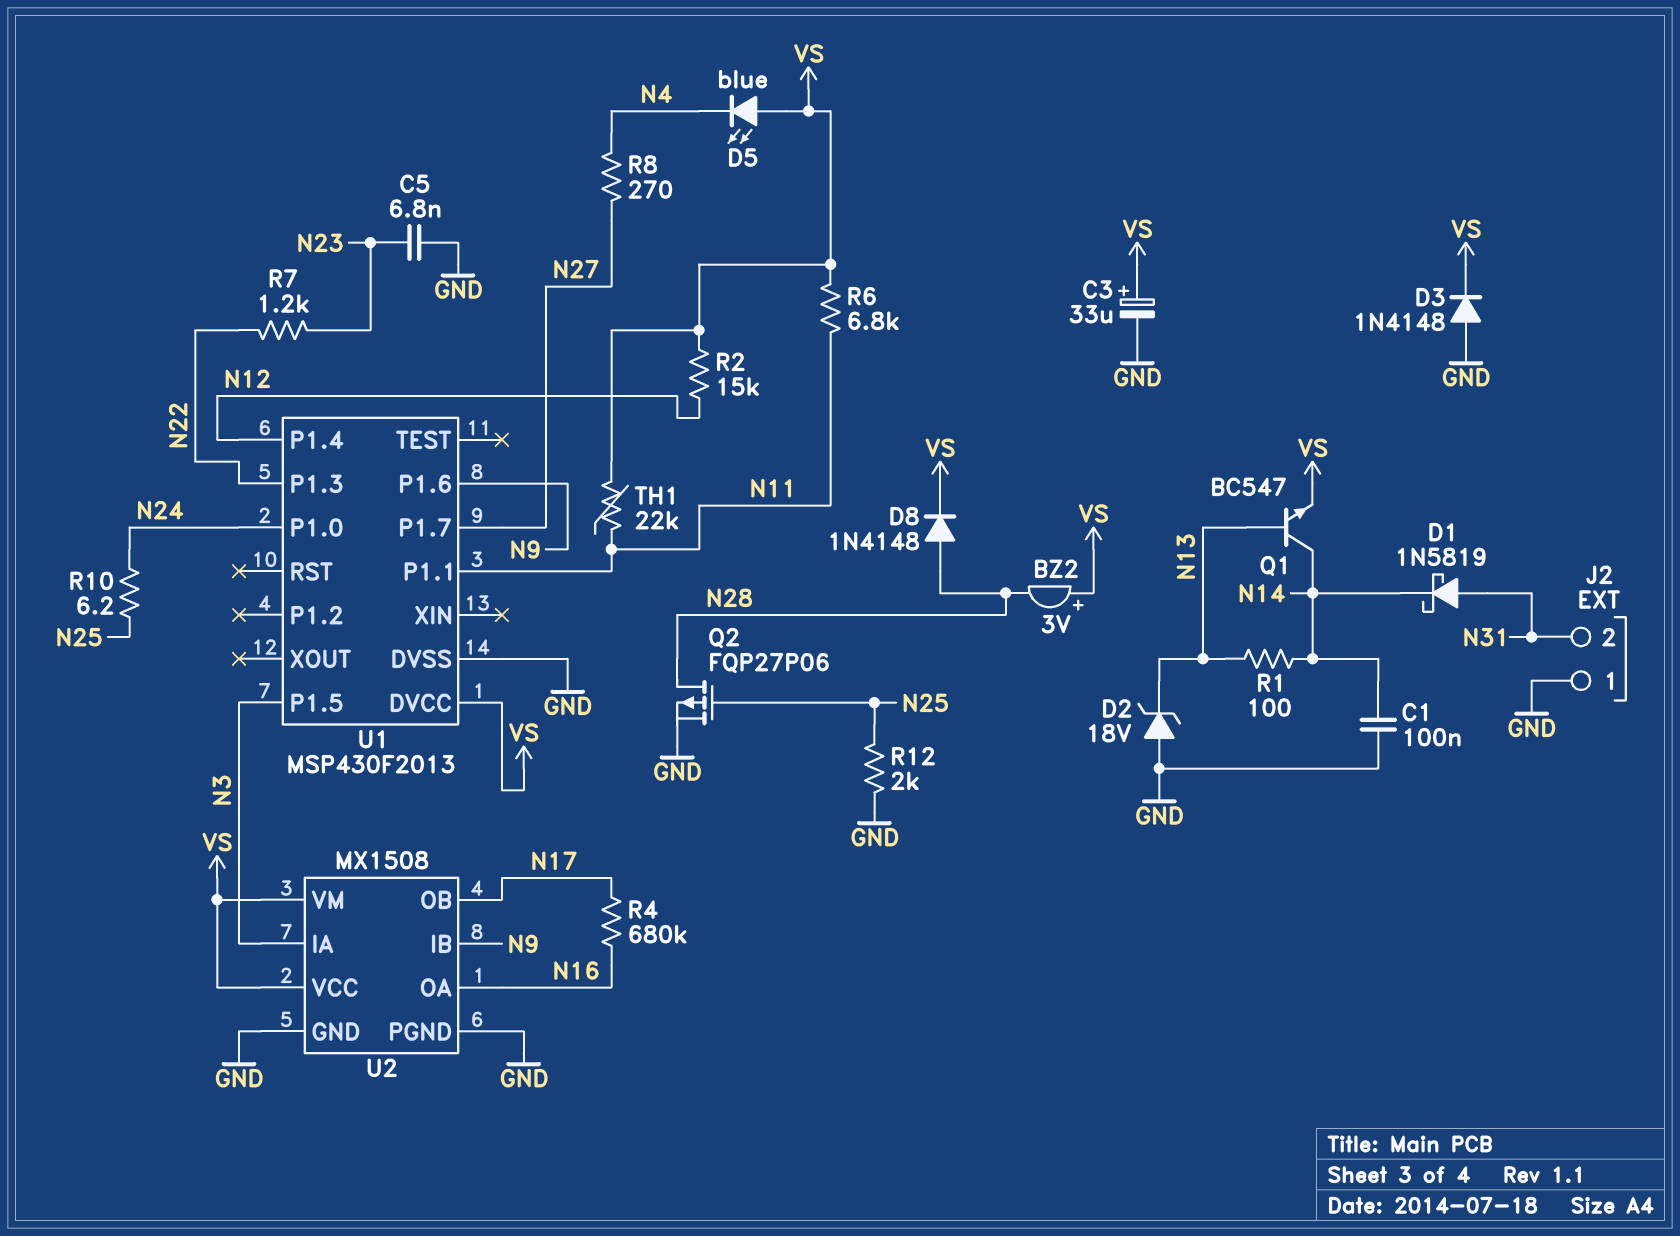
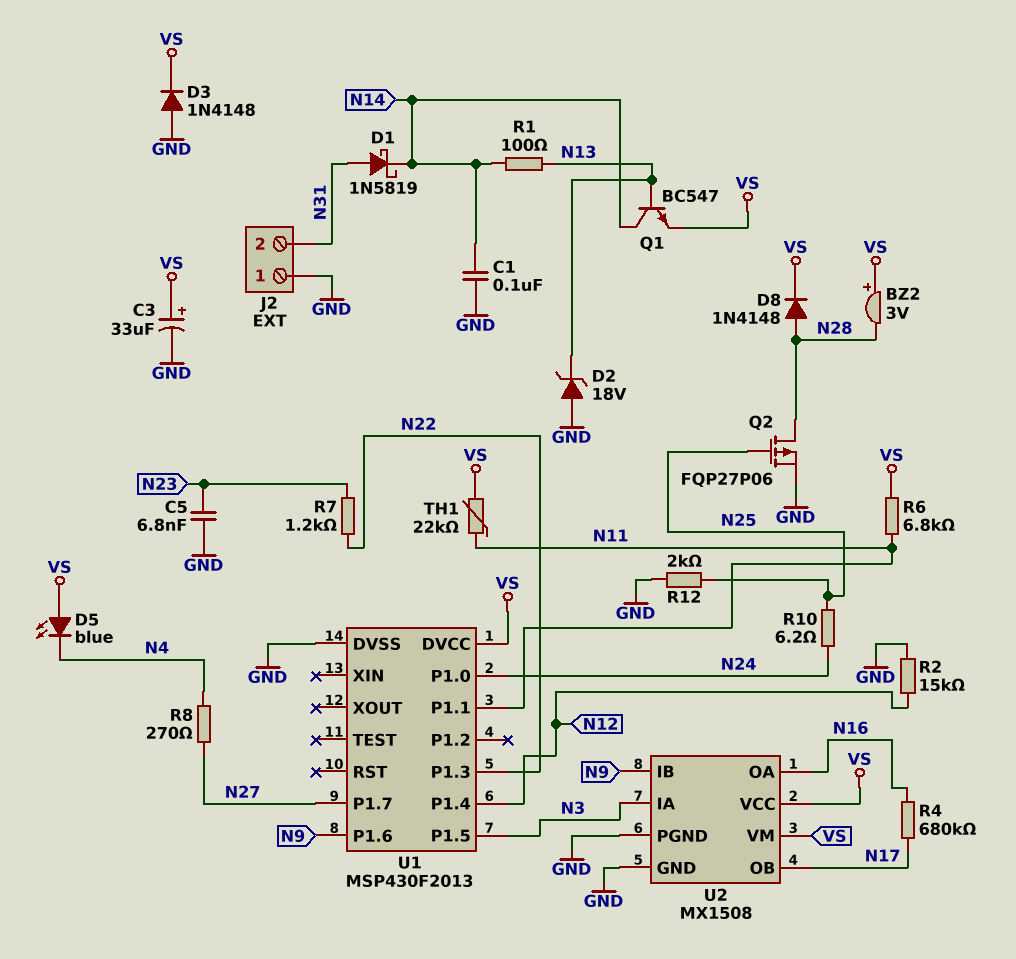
R2: 15k (N12, VS) -> 15k (GND, N12)

